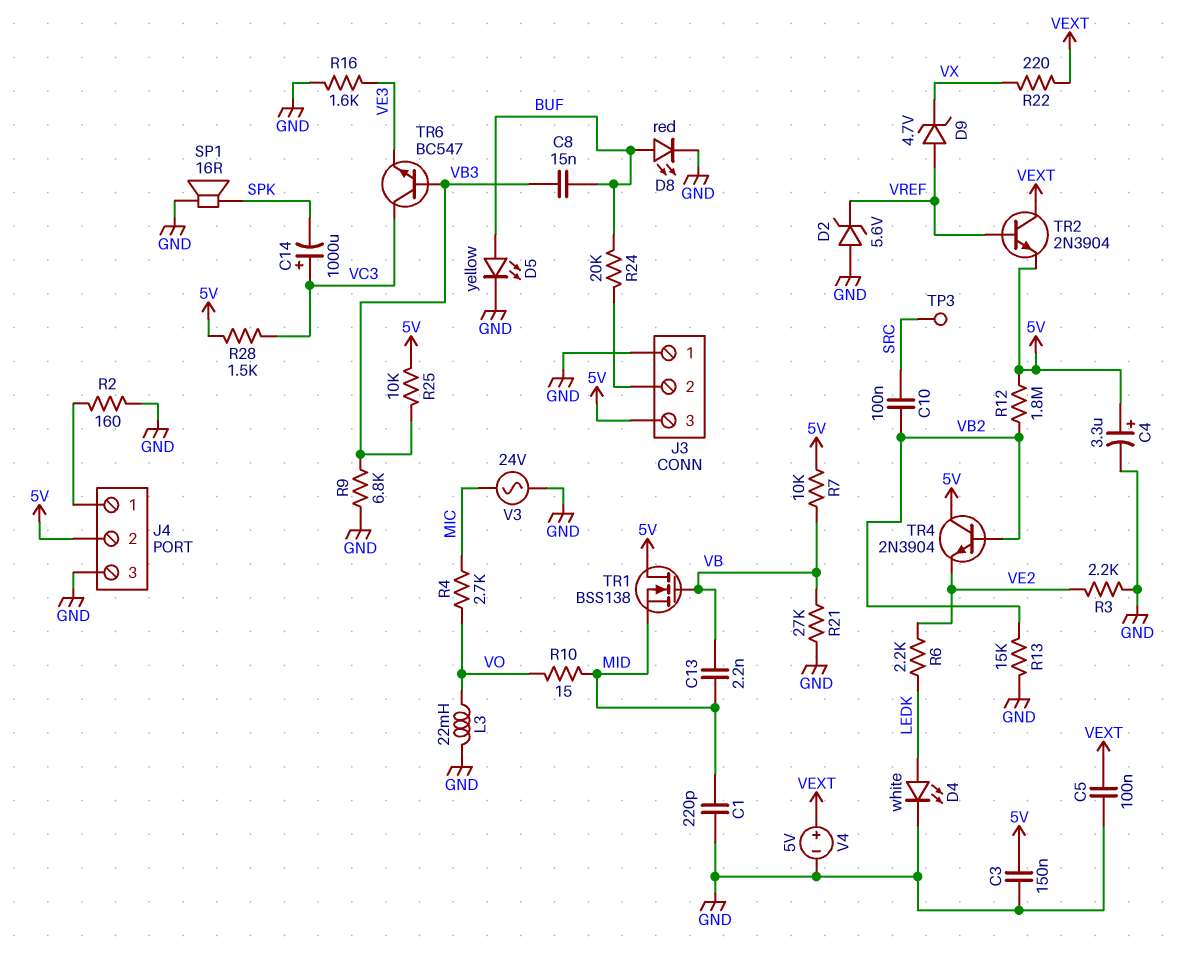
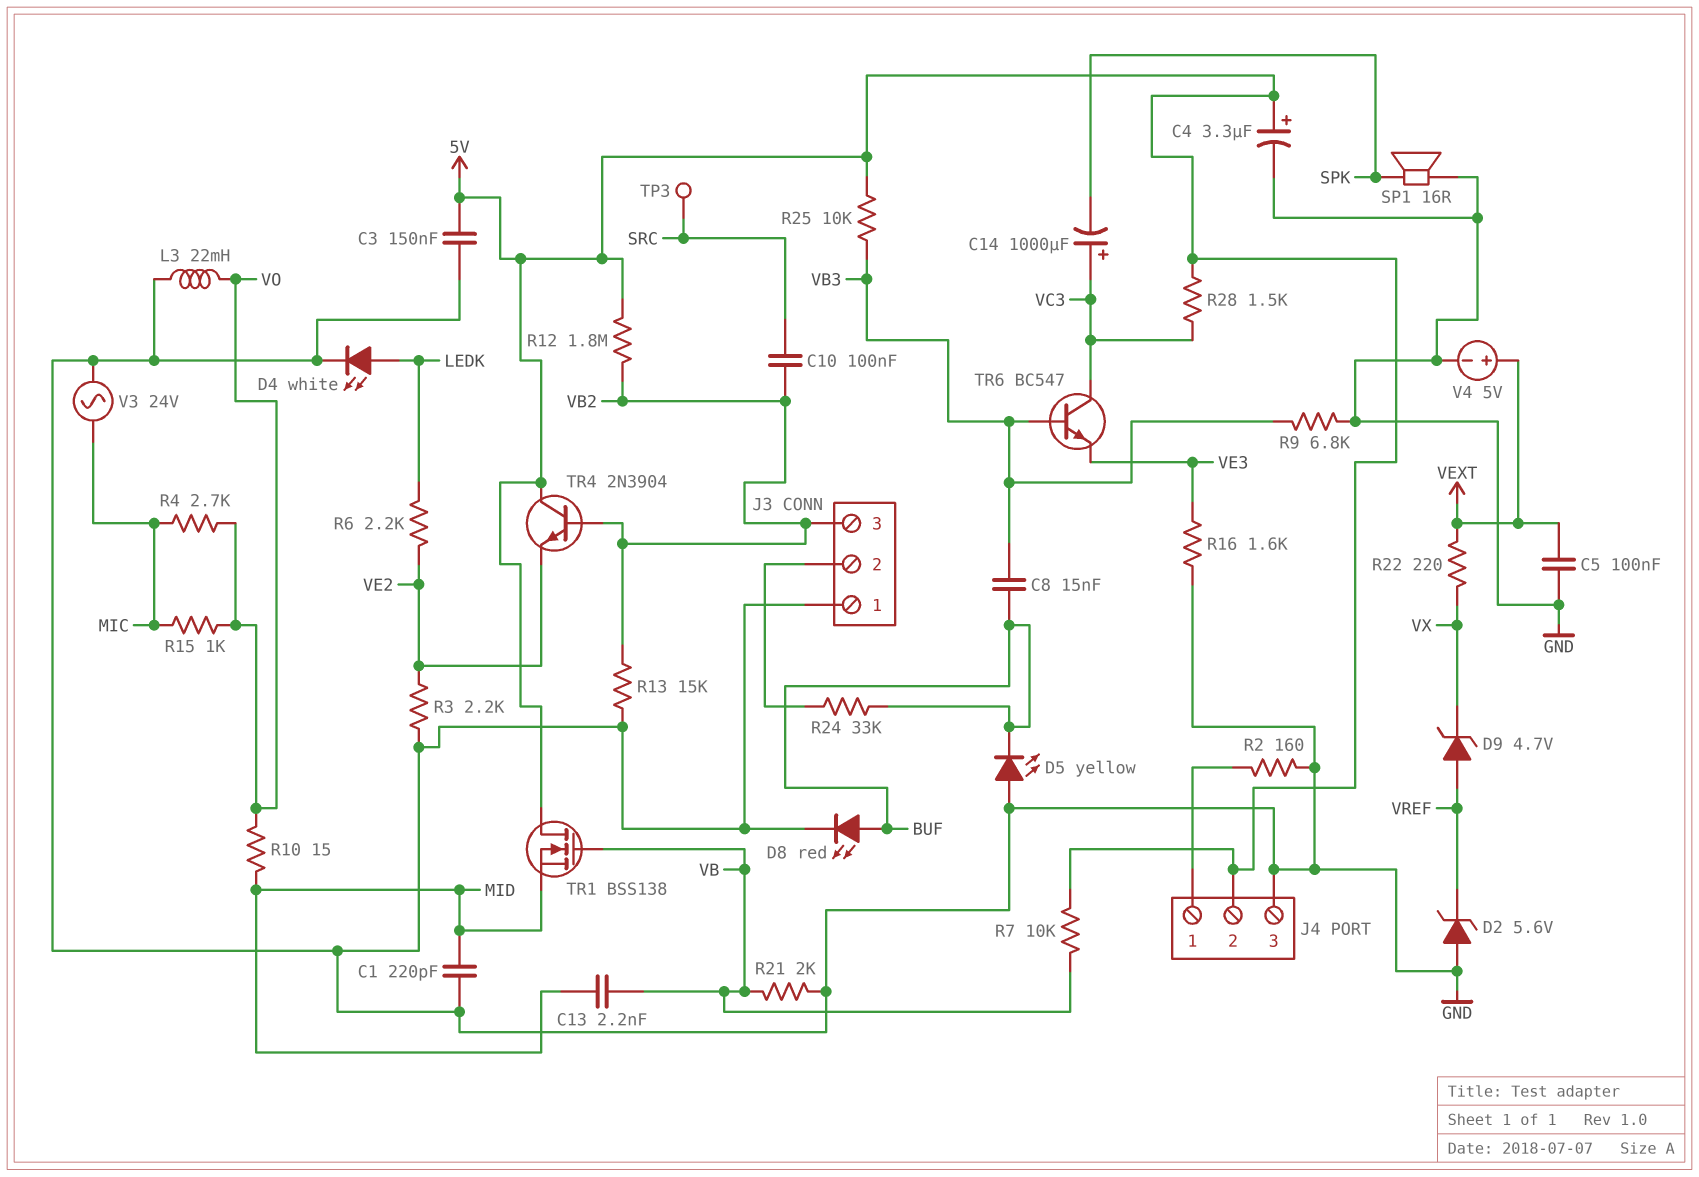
D5: LED yellow (A BUF, K GND) -> LED yellow (A GND, K BUF)
J3 pin 3: 5V -> VB2
R15: none -> 1k (MIC, VO)
R21: 27k (GND, VB) -> 2k (GND, VB)
R24: 20k (BUF, J3/2) -> 33k (BUF, J3/2)
TR2: NPN 2N3904 (B VREF, C VEXT, E 5V) -> none

